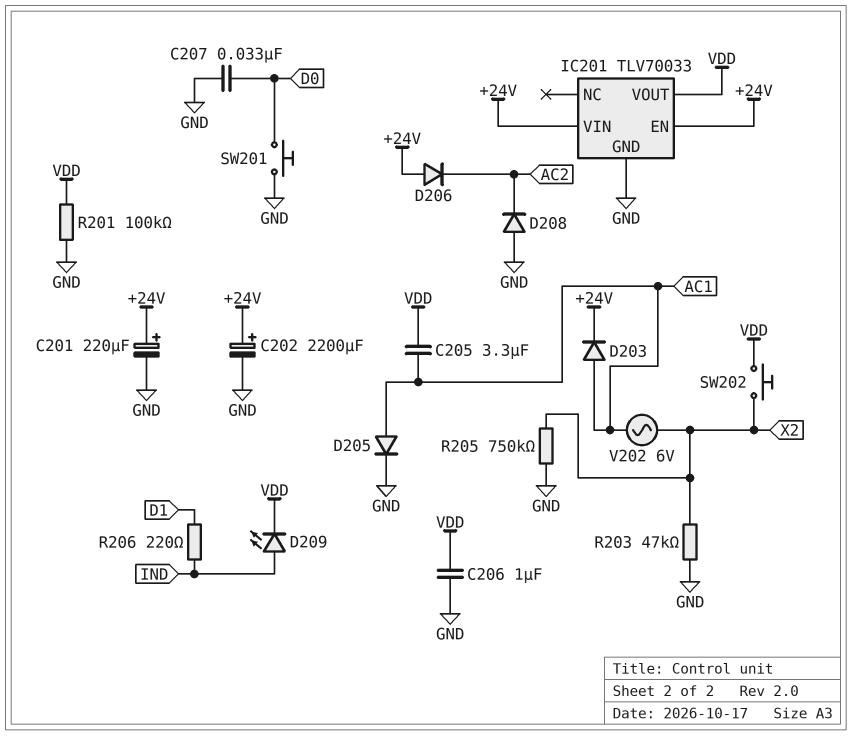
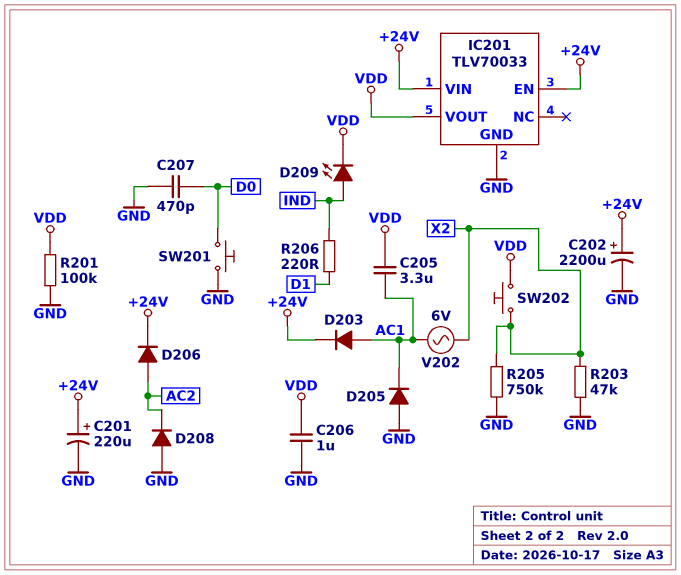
C207: 33nF (D0, GND) -> 470pF (D0, GND)
D205: diode (A AC1, K GND) -> diode (A GND, K AC1)
D206: diode (A +24V, K AC2) -> diode (A AC2, K +24V)

